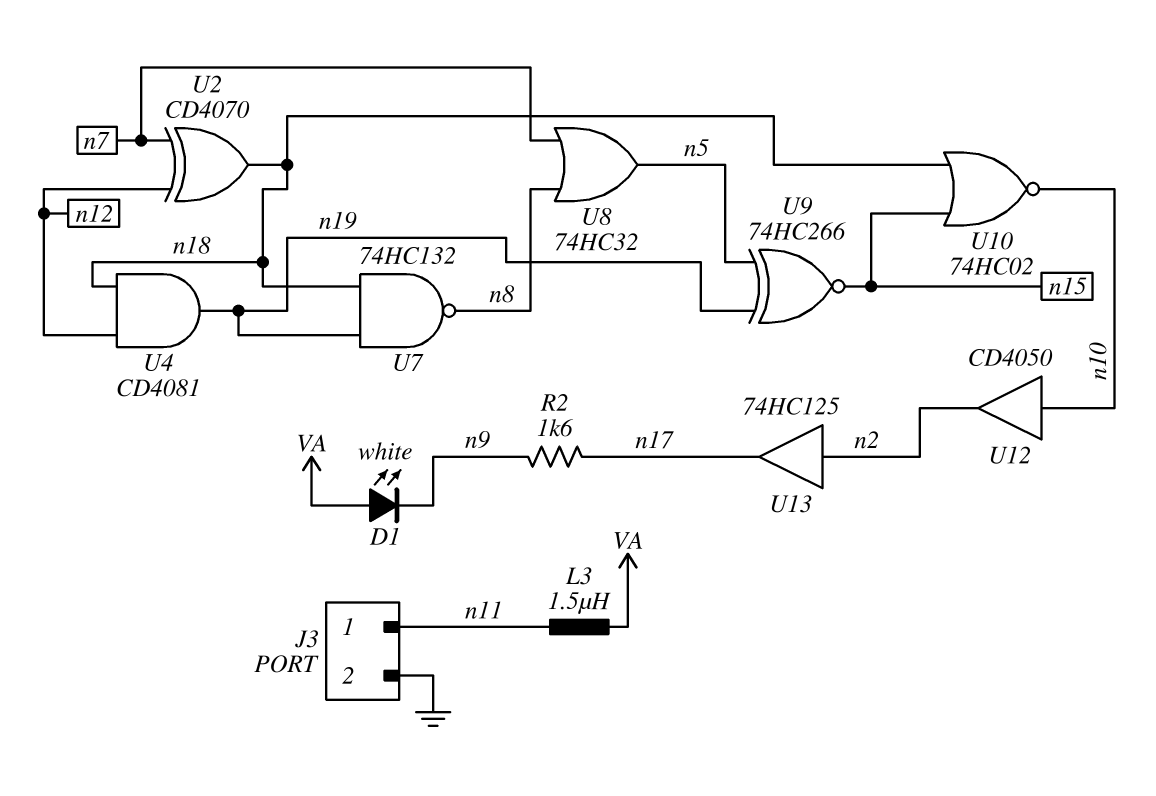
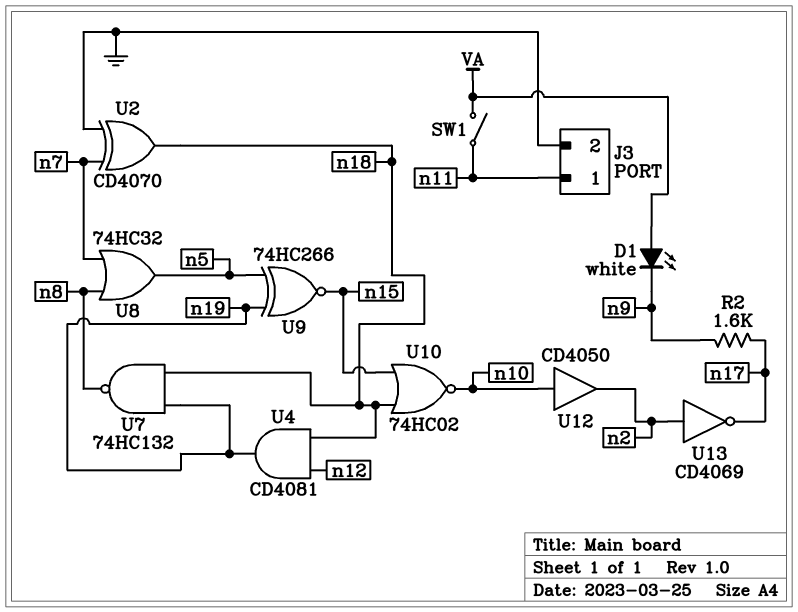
L3: 1.5uH (VA, n11) -> none
SW1: none -> switch (VA, n11)
U2: XOR CD4070 (in n7, in n12, out n18) -> XOR CD4070 (in GND, in n7, out n18)
U13: buffer 74HC125 (in n2, out n17) -> NOT CD4069 (in n2, out n17)

